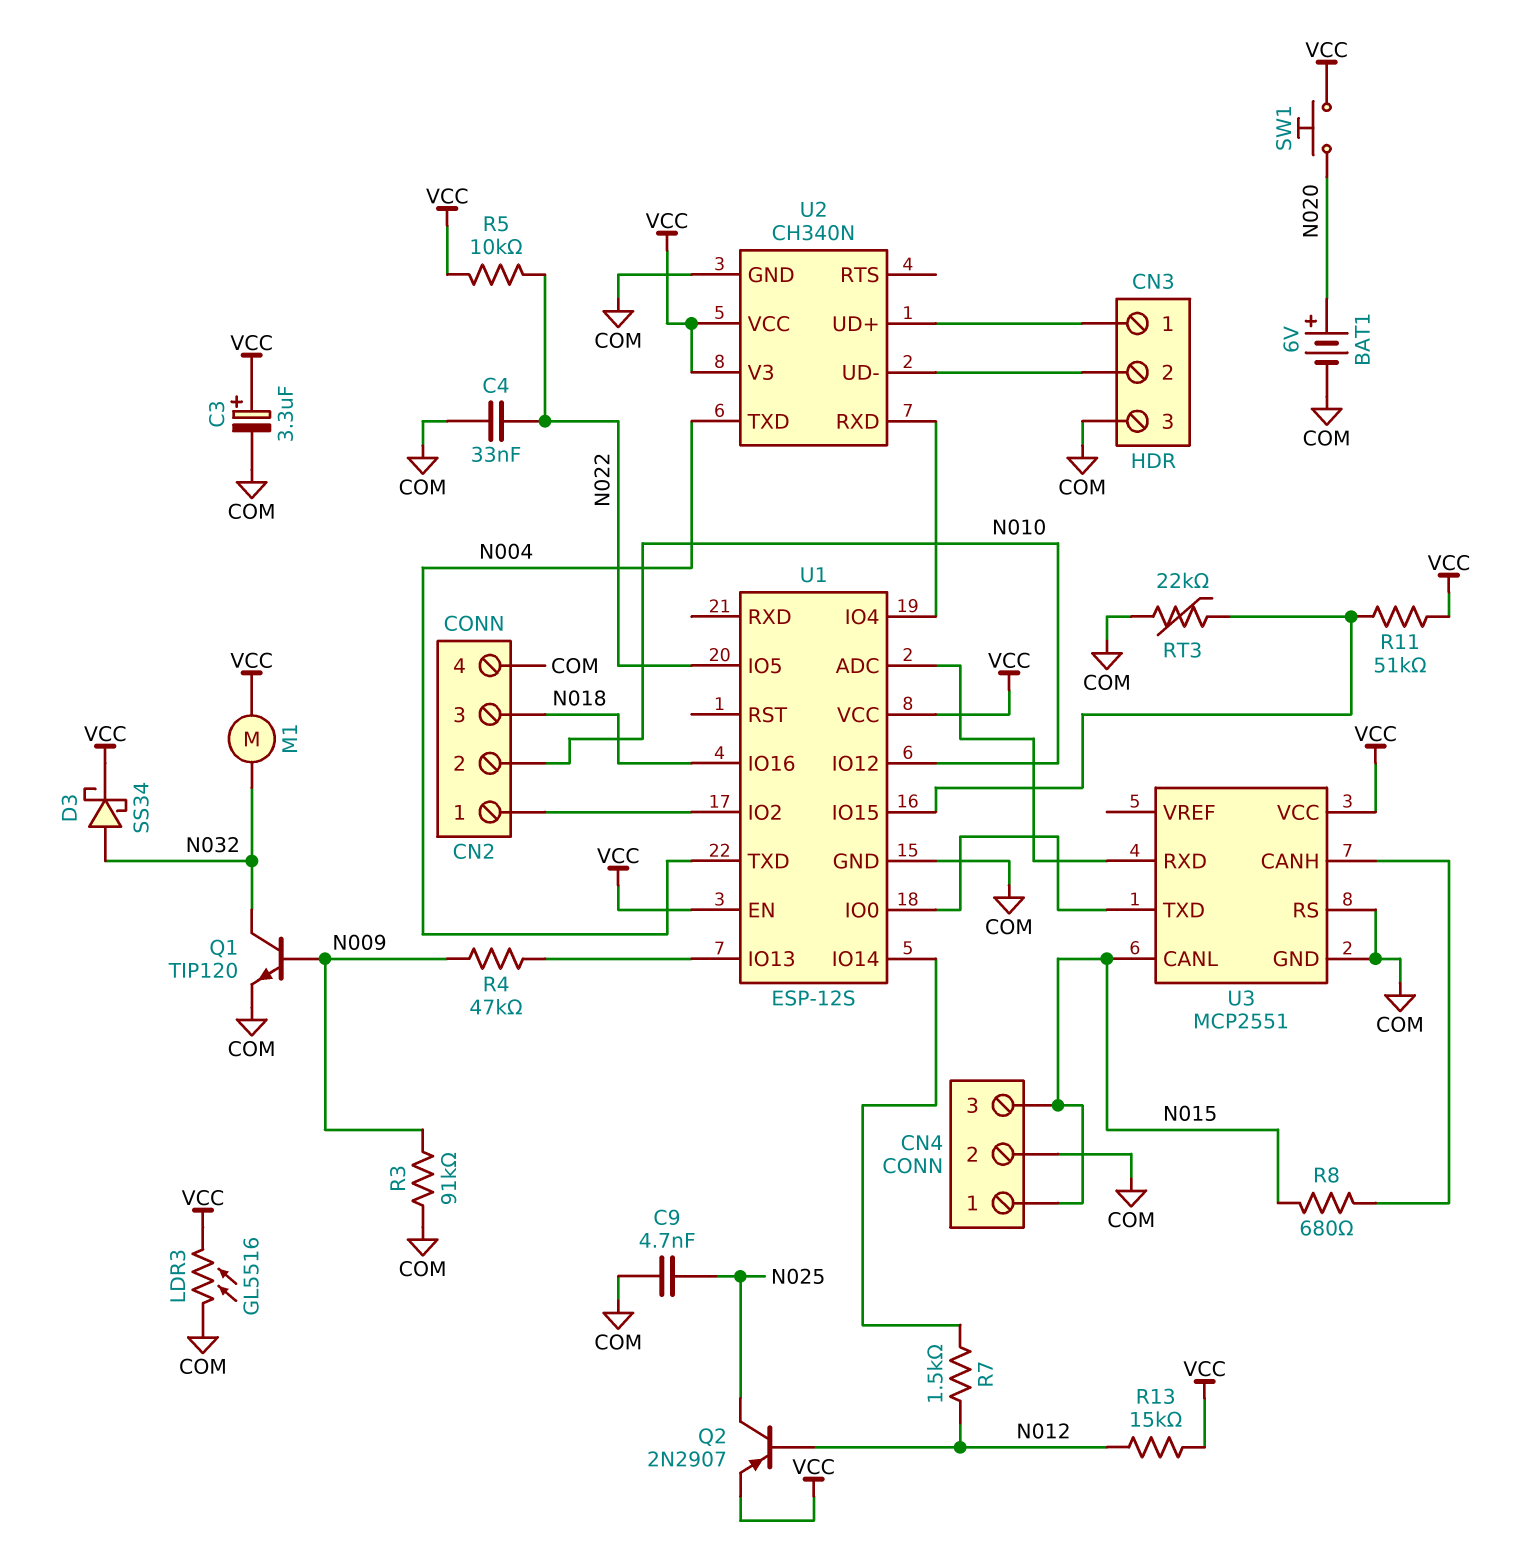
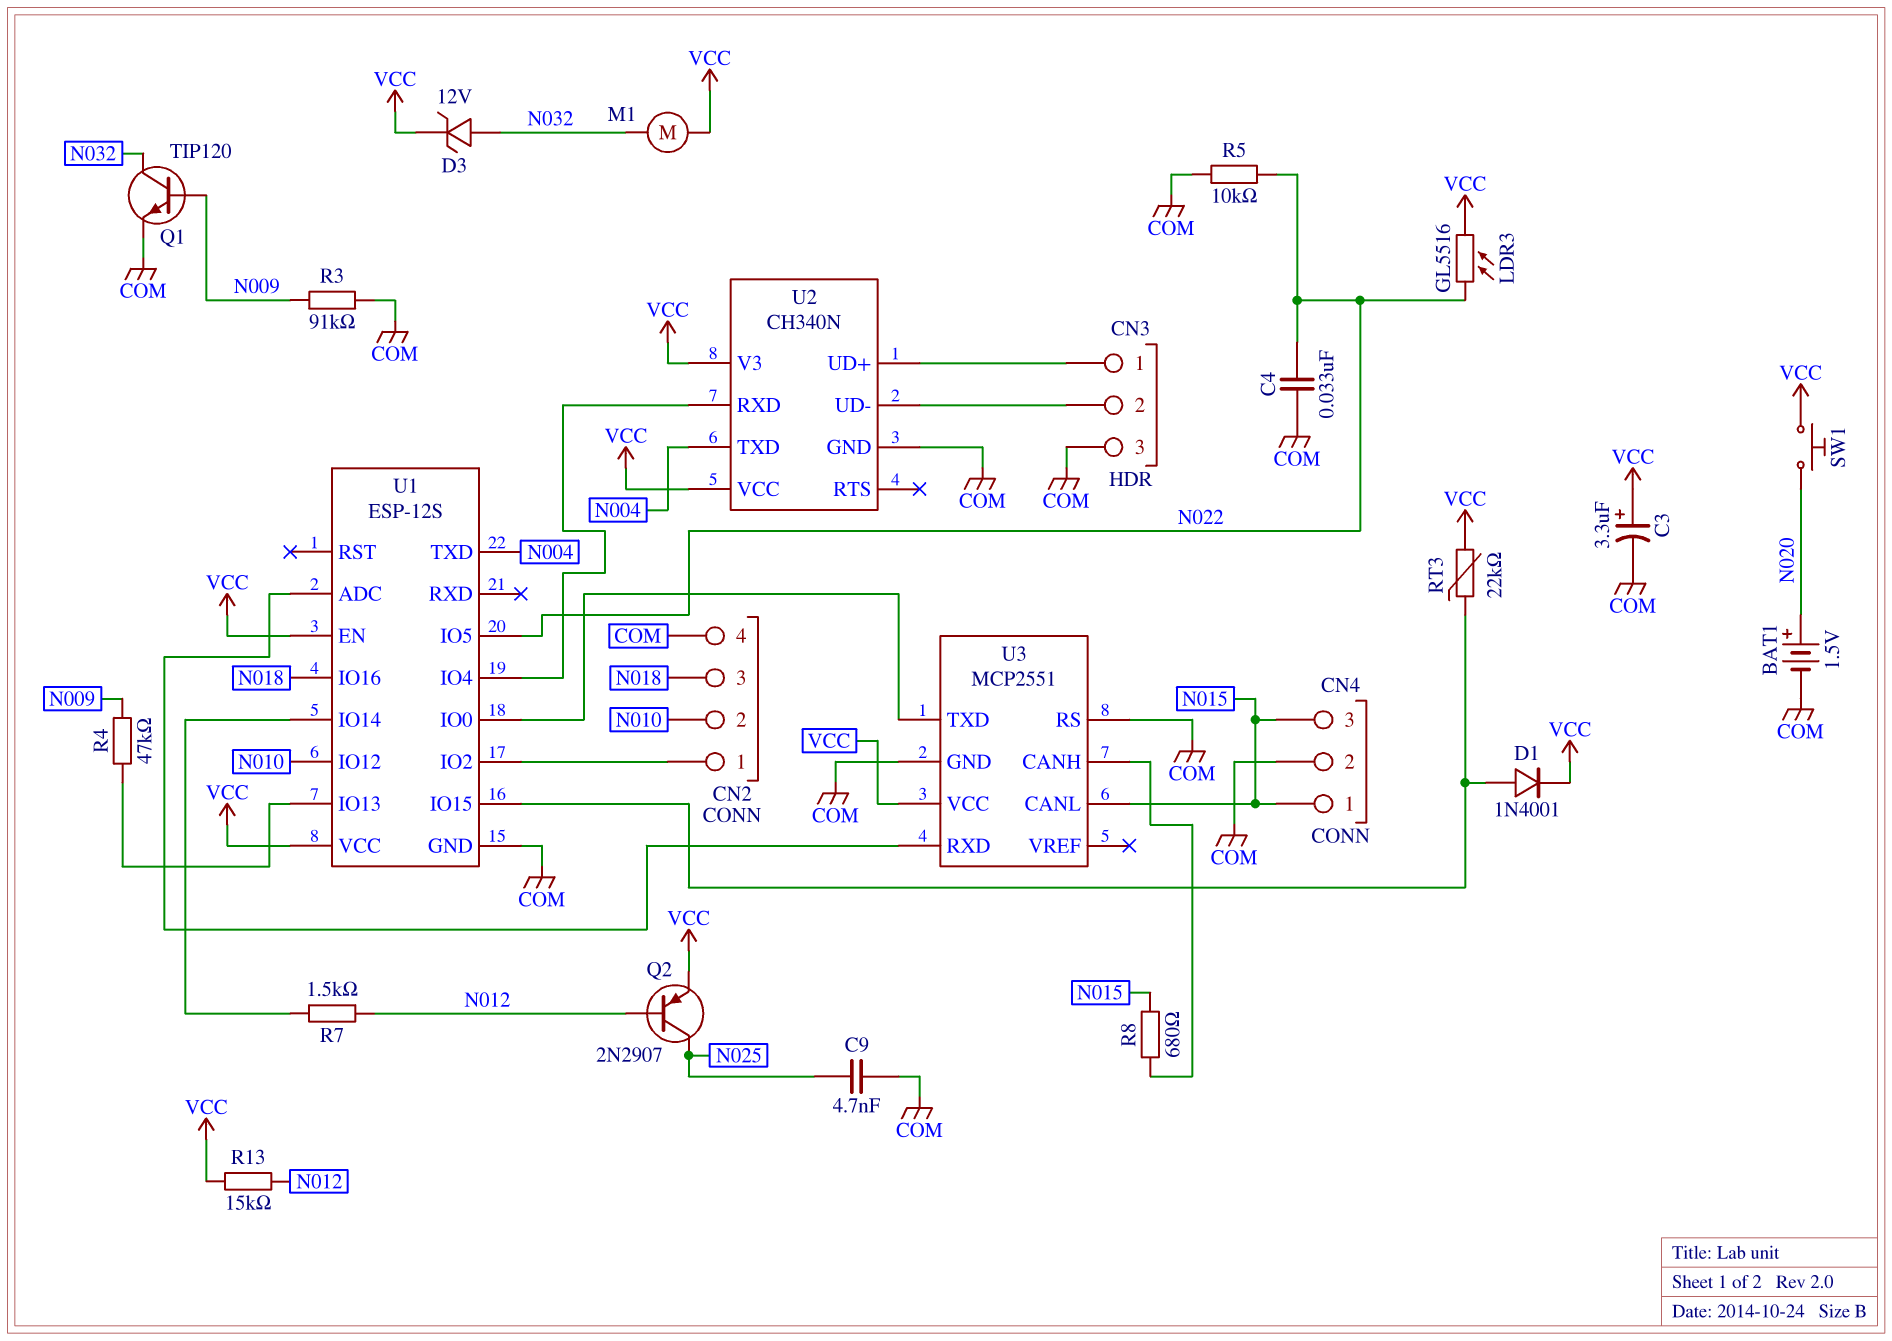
BAT1: 6V (plus N020, minus COM) -> 1.5V (plus N020, minus COM)
D1: none -> diode 1N4001 (A U1/IO15, K VCC)
D3: schottky SS34 (A N032, K VCC) -> zener 12V (A N032, K VCC)
LDR3: GL5516 (COM, VCC) -> GL5516 (N022, VCC)
R5: 10k (N022, VCC) -> 10k (COM, N022)
R11: 51k (U1/IO15, VCC) -> none
RT3: 22k (COM, U1/IO15) -> 22k (U1/IO15, VCC)

